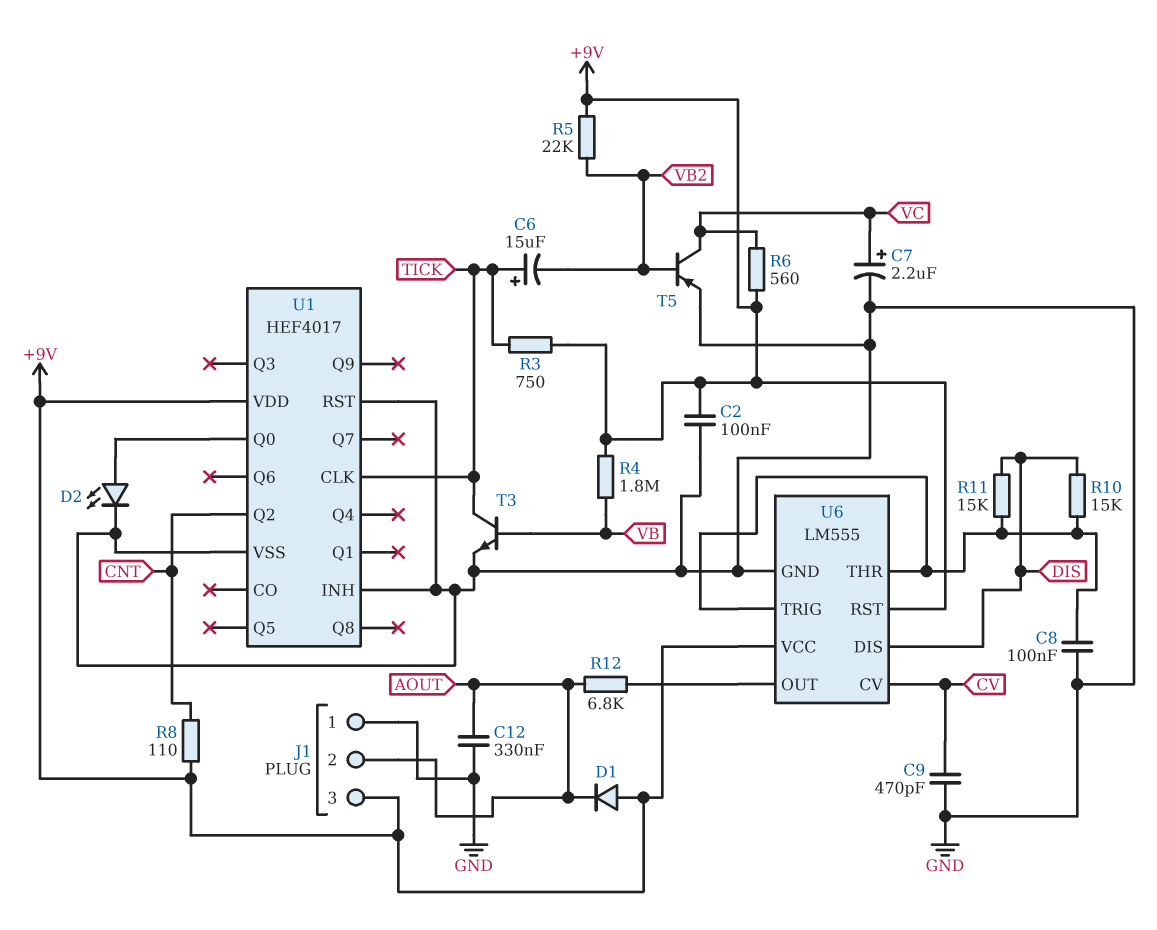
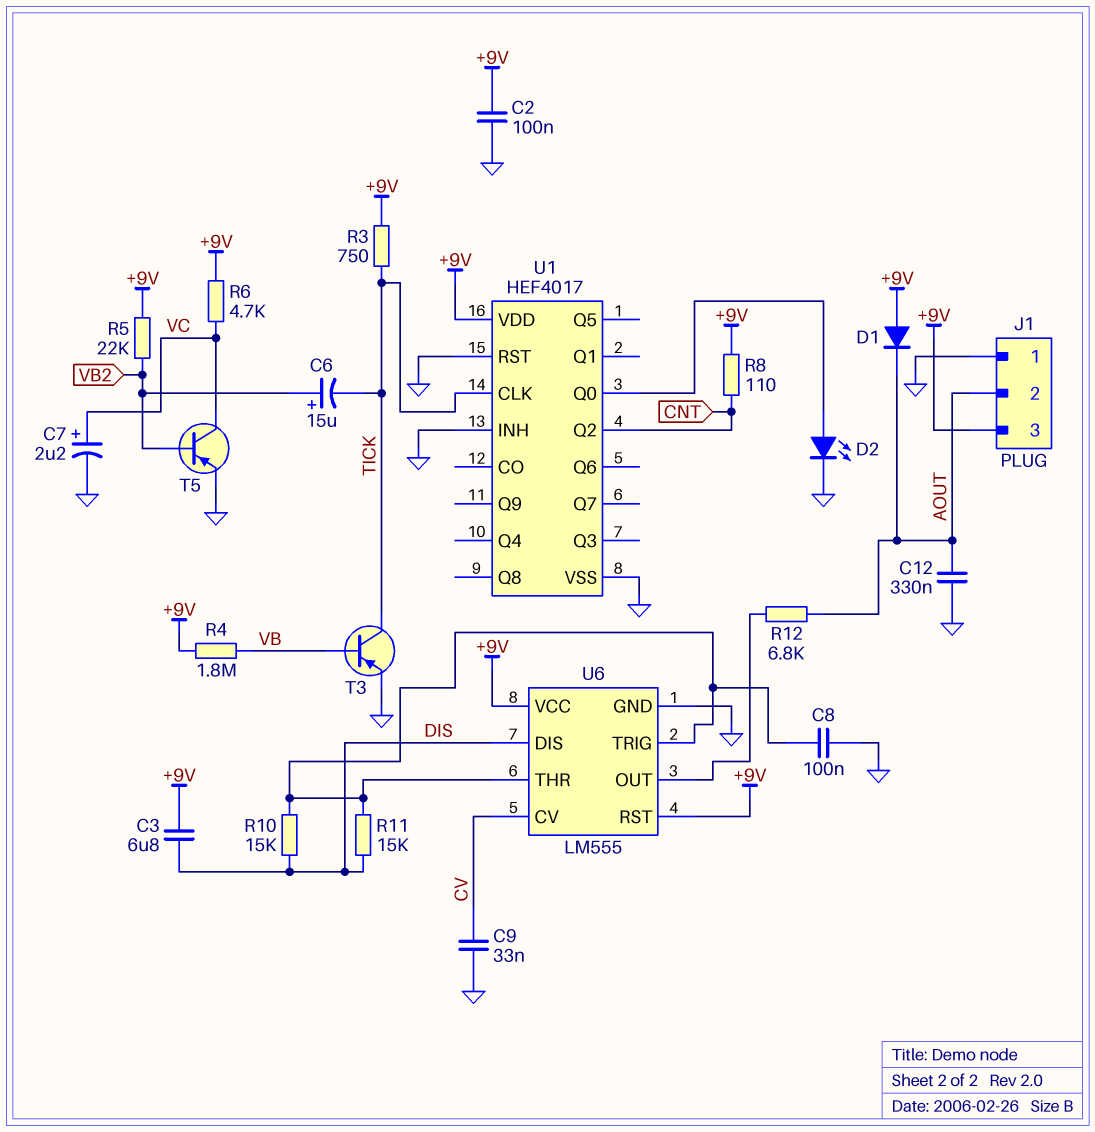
C3: none -> 6.8uF (+9V, DIS)
C6: 15uF (plus TICK, minus VB2) -> 15uF (plus VB2, minus TICK)
C9: 470pF (CV, GND) -> 33nF (CV, GND)
R6: 560 (+9V, VC) -> 4.7k (+9V, VC)
T3: NPN (B VB, C TICK, E GND) -> PNP (B VB, C TICK, E GND)

